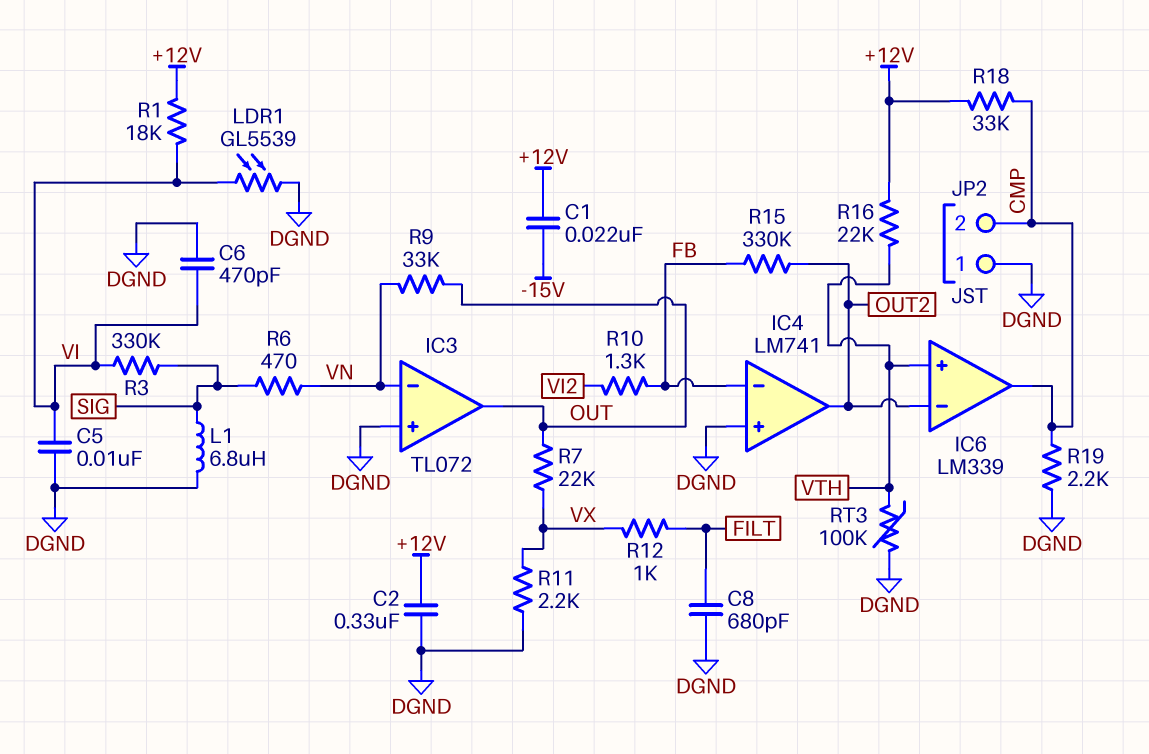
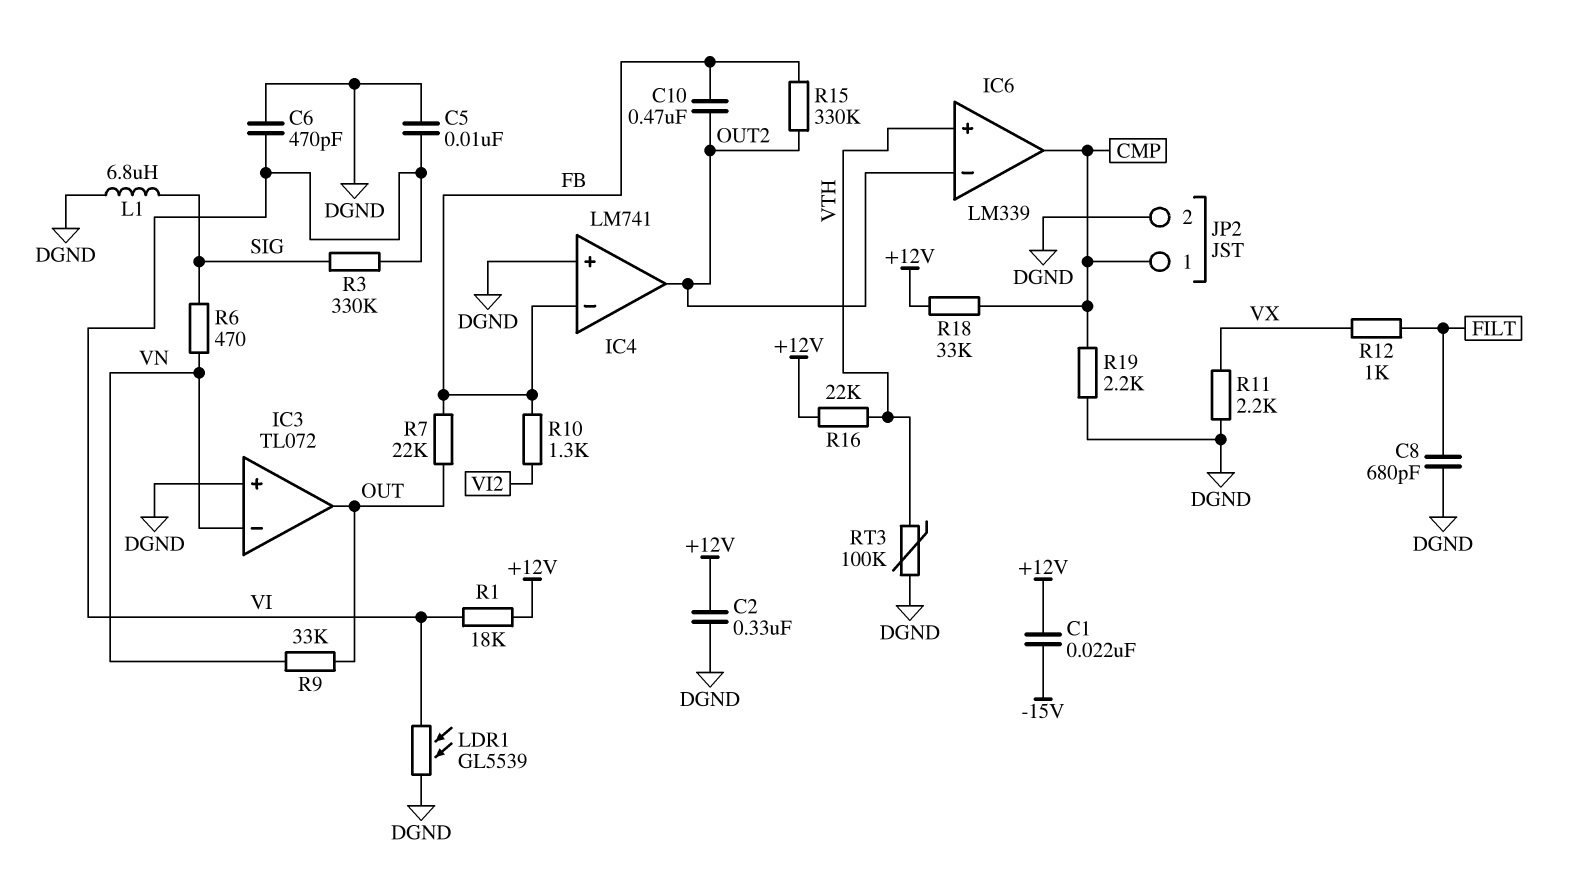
C10: none -> 470nF (FB, OUT2)
JP2 pin 1: DGND -> CMP
JP2 pin 2: CMP -> DGND
R7: 22k (OUT, VX) -> 22k (FB, OUT)

